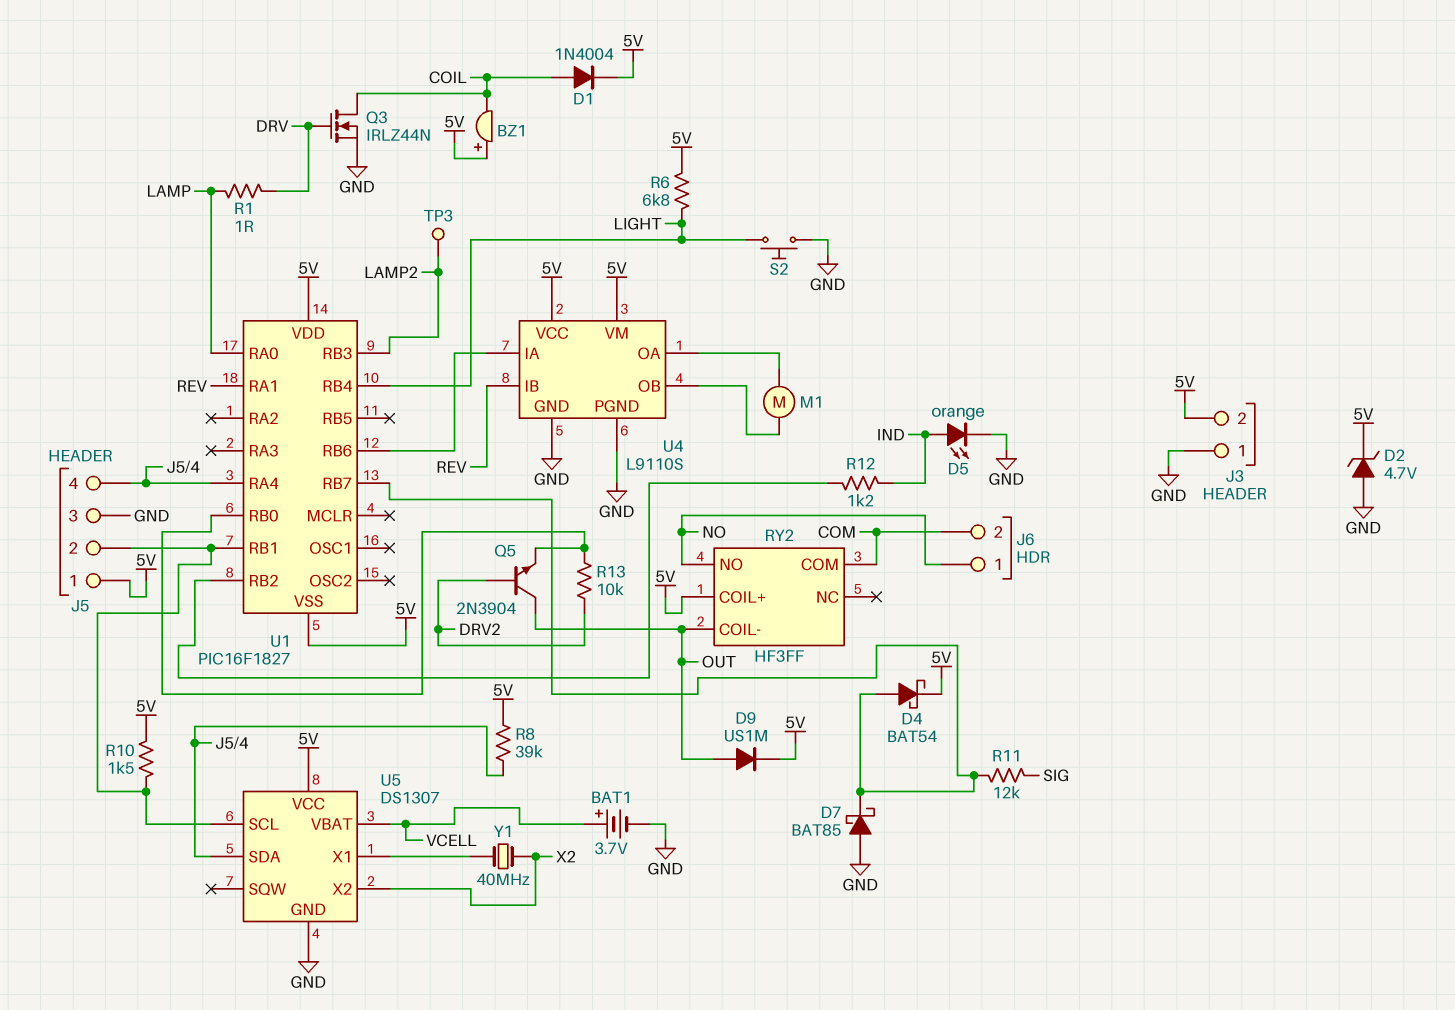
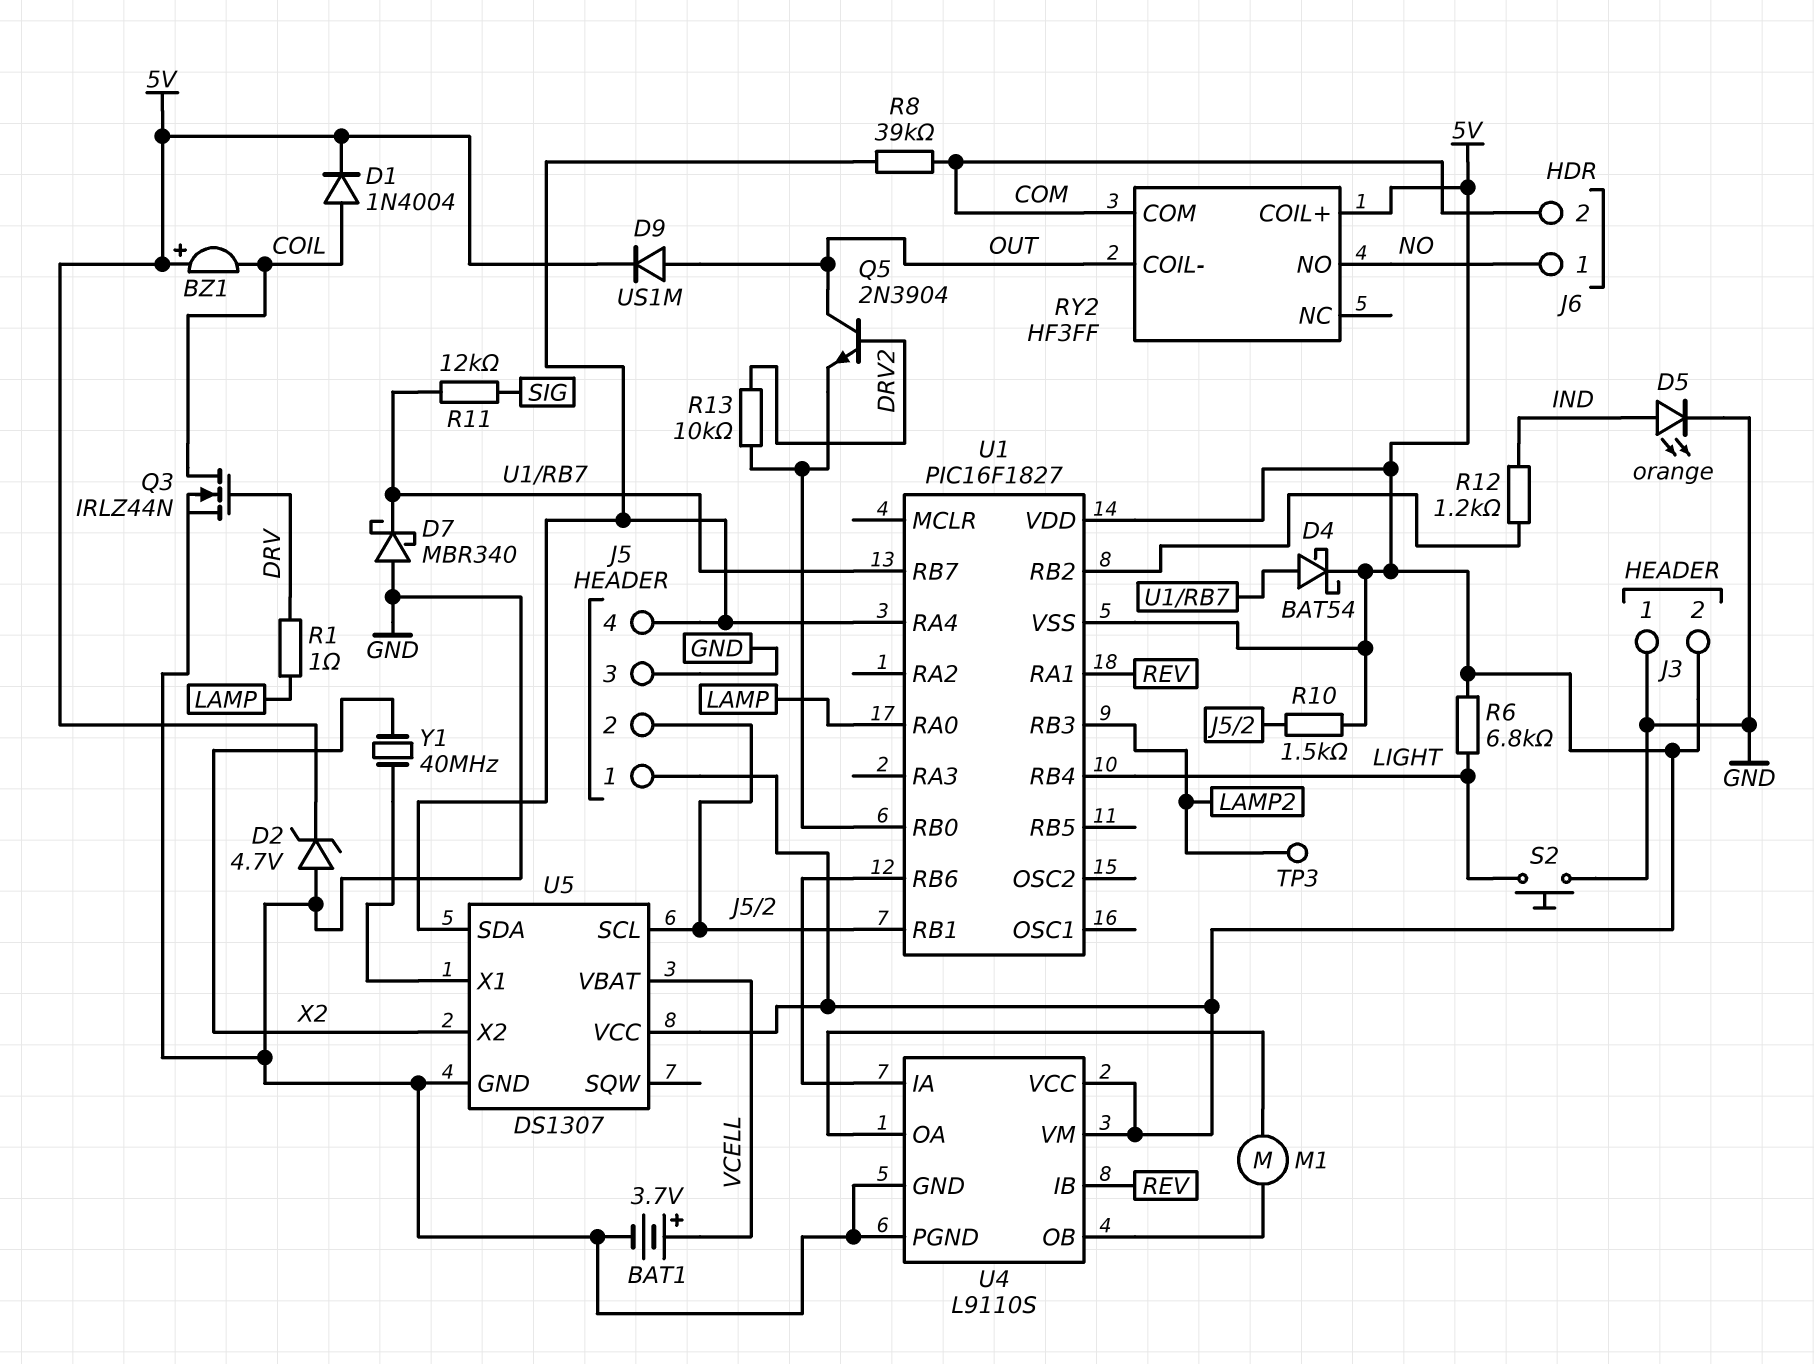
D7: schottky BAT85 (A GND, K U1/RB7) -> schottky MBR340 (A GND, K U1/RB7)
R8: 39k (5V, J5/4) -> 39k (COM, J5/4)

